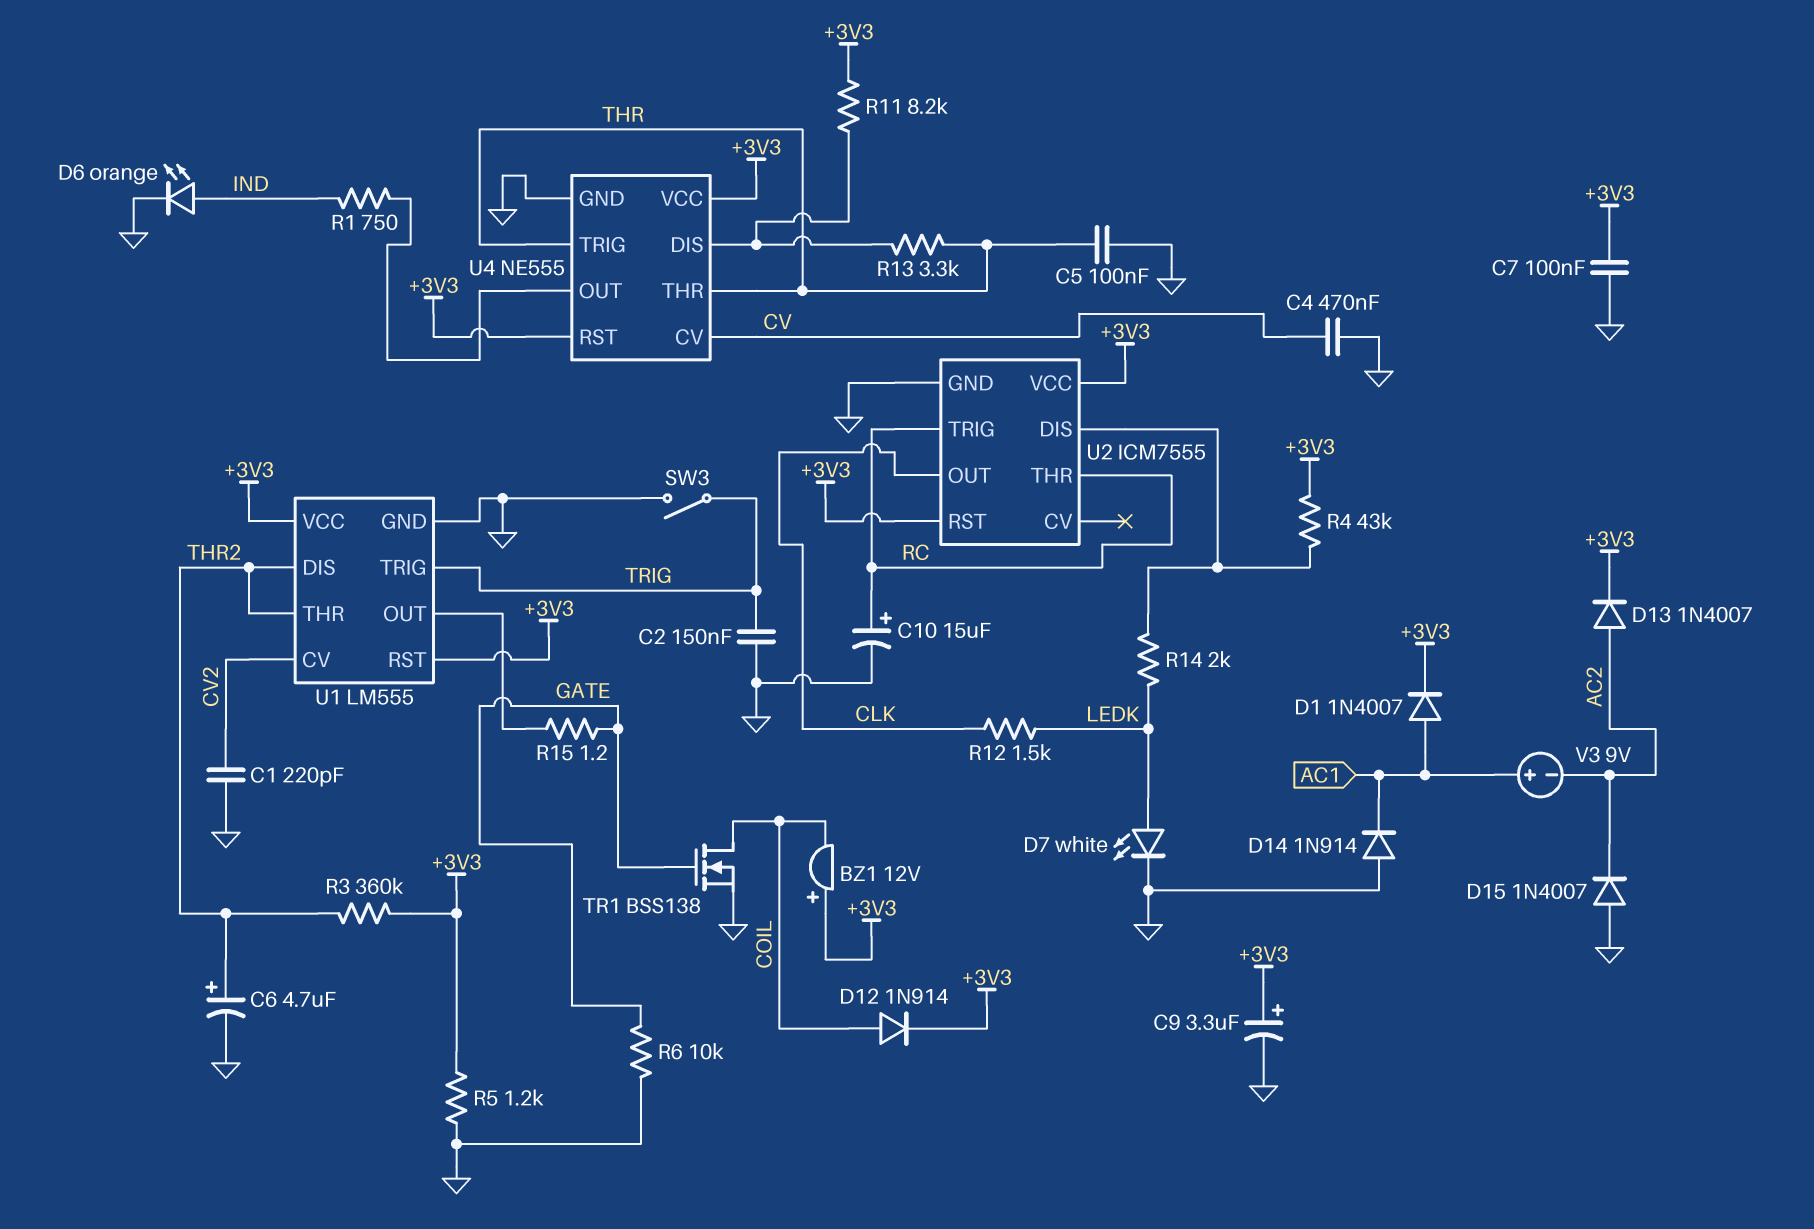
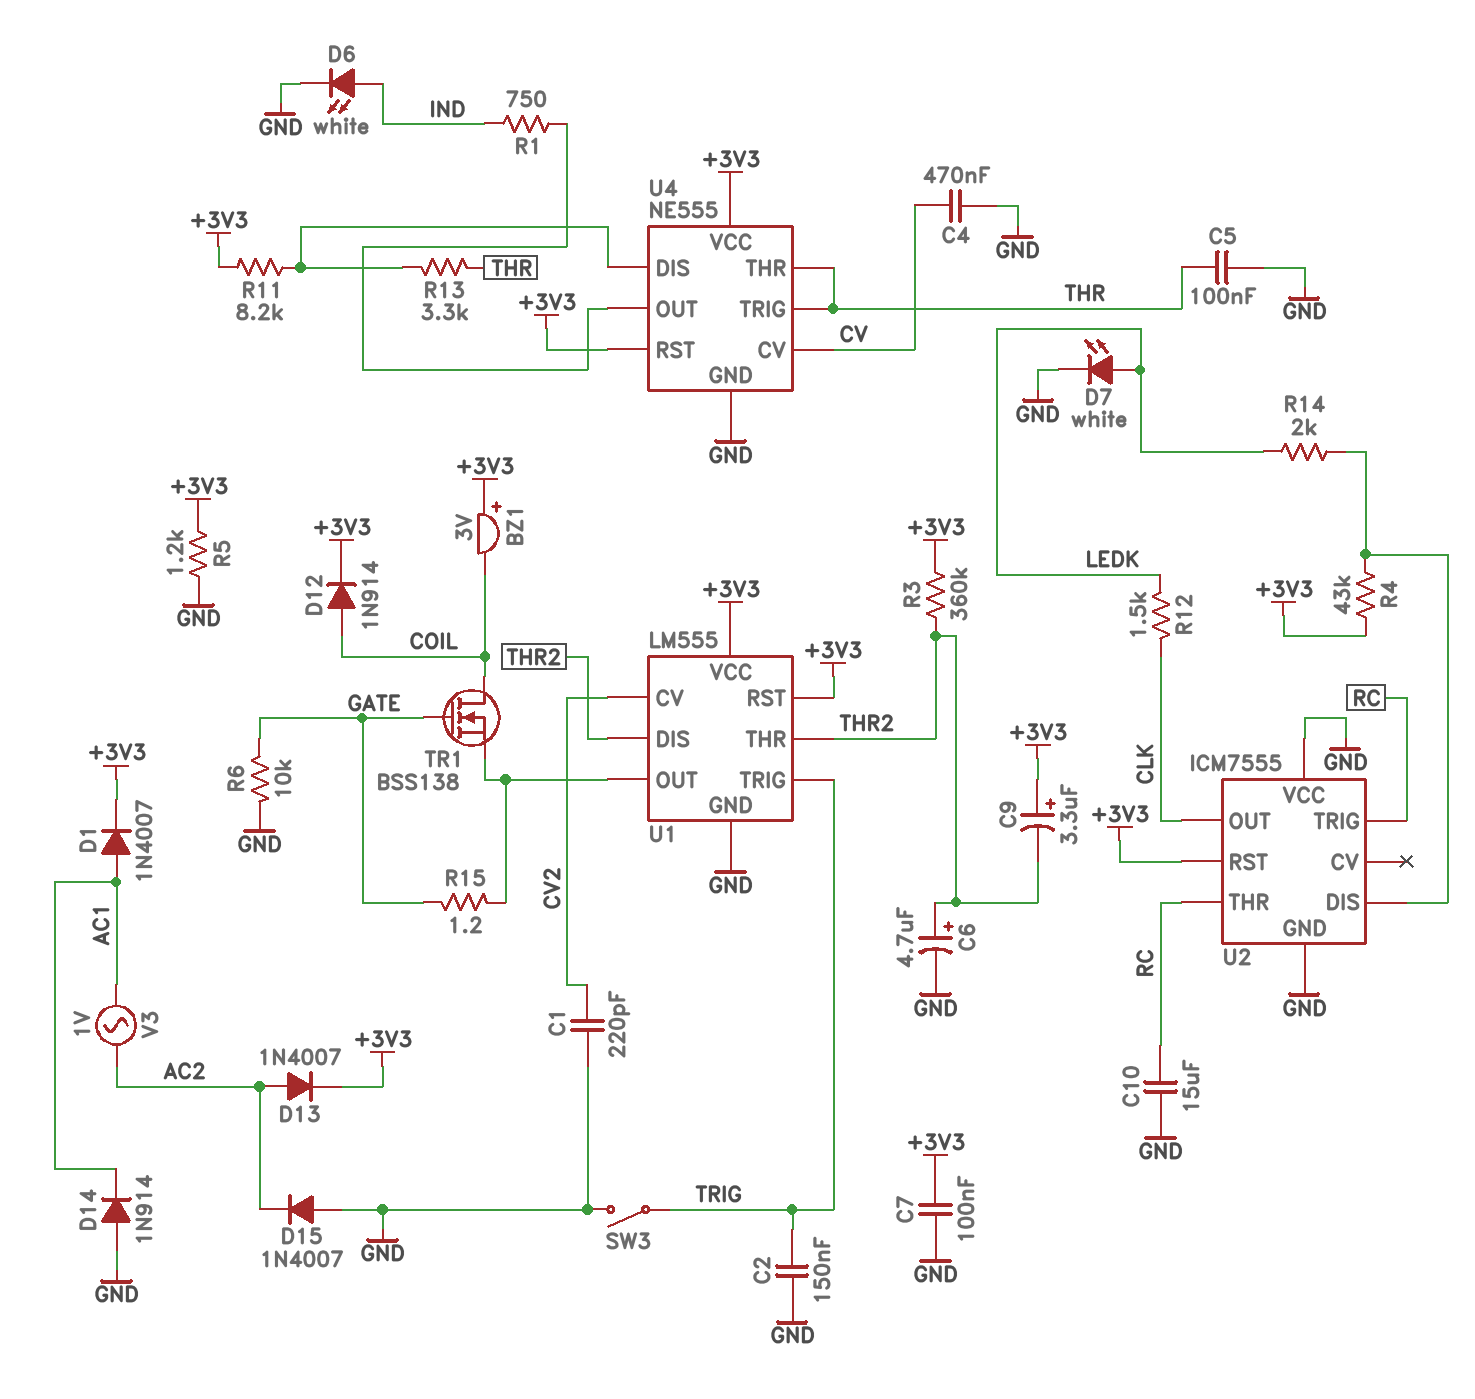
BZ1: buzzer 12V (plus +3V3, minus COIL) -> buzzer 3V (plus +3V3, minus COIL)
C9: 3.3uF (plus +3V3, minus GND) -> 3.3uF (plus +3V3, minus THR2)
C10: 15uF (plus RC, minus GND) -> 15uF (GND, RC)
D6: LED orange (A IND, K GND) -> LED white (A IND, K GND)
TR1: NMOS BSS138 (G GATE, D COIL, S GND) -> NMOS BSS138 (G GATE, D COIL, S U1/OUT)
U2 pin VCC: +3V3 -> GND
V3: 9V (plus AC1, minus AC2) -> AC 1V (AC1, AC2)

